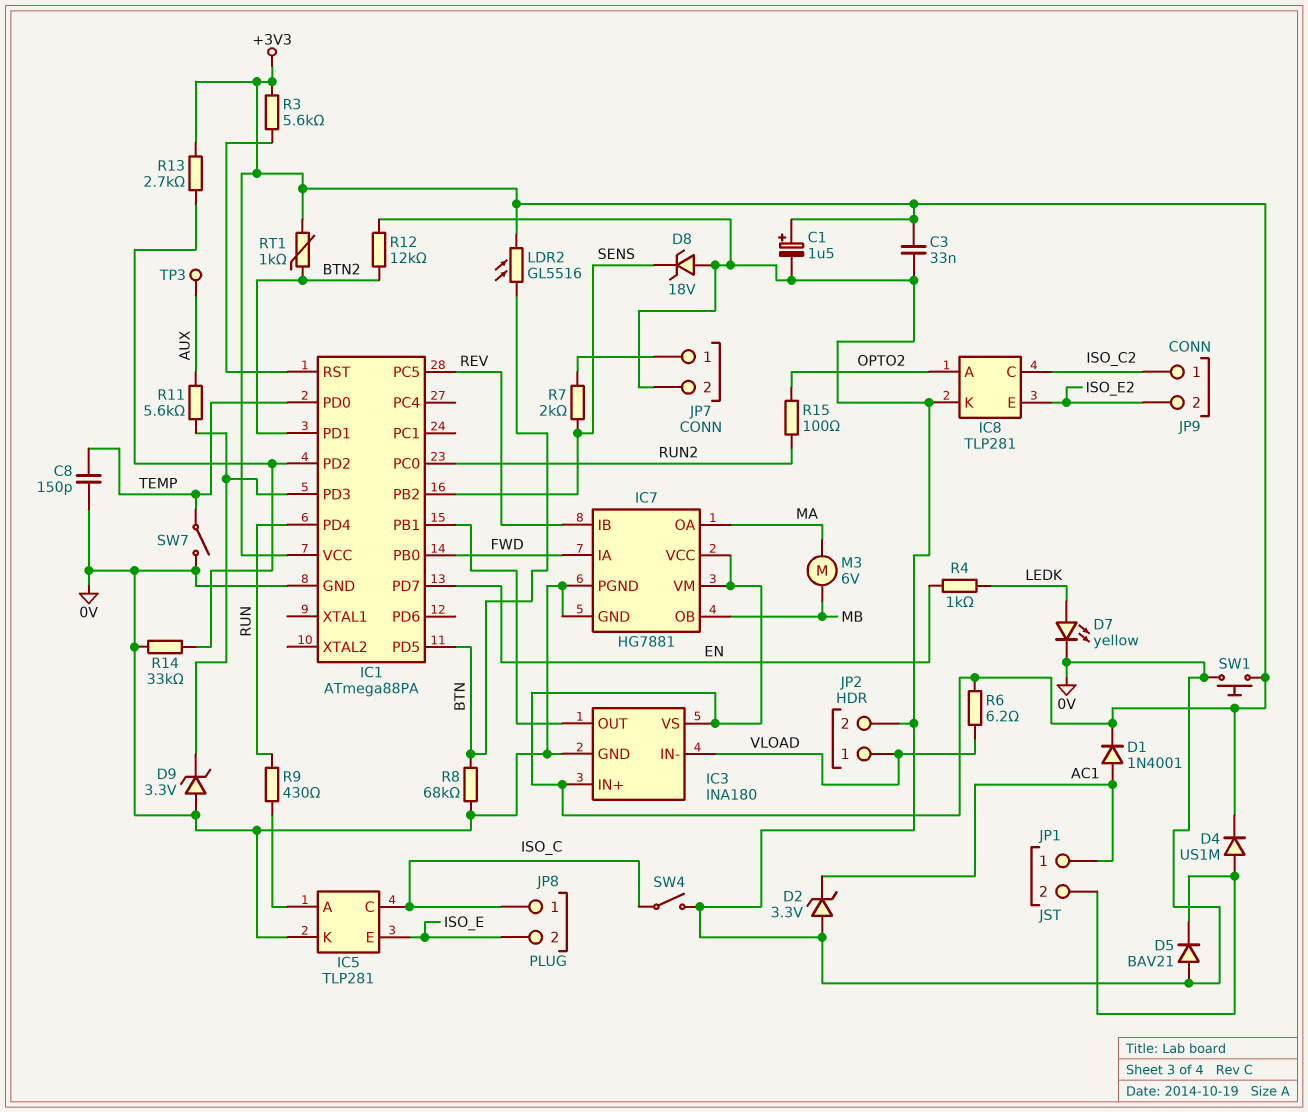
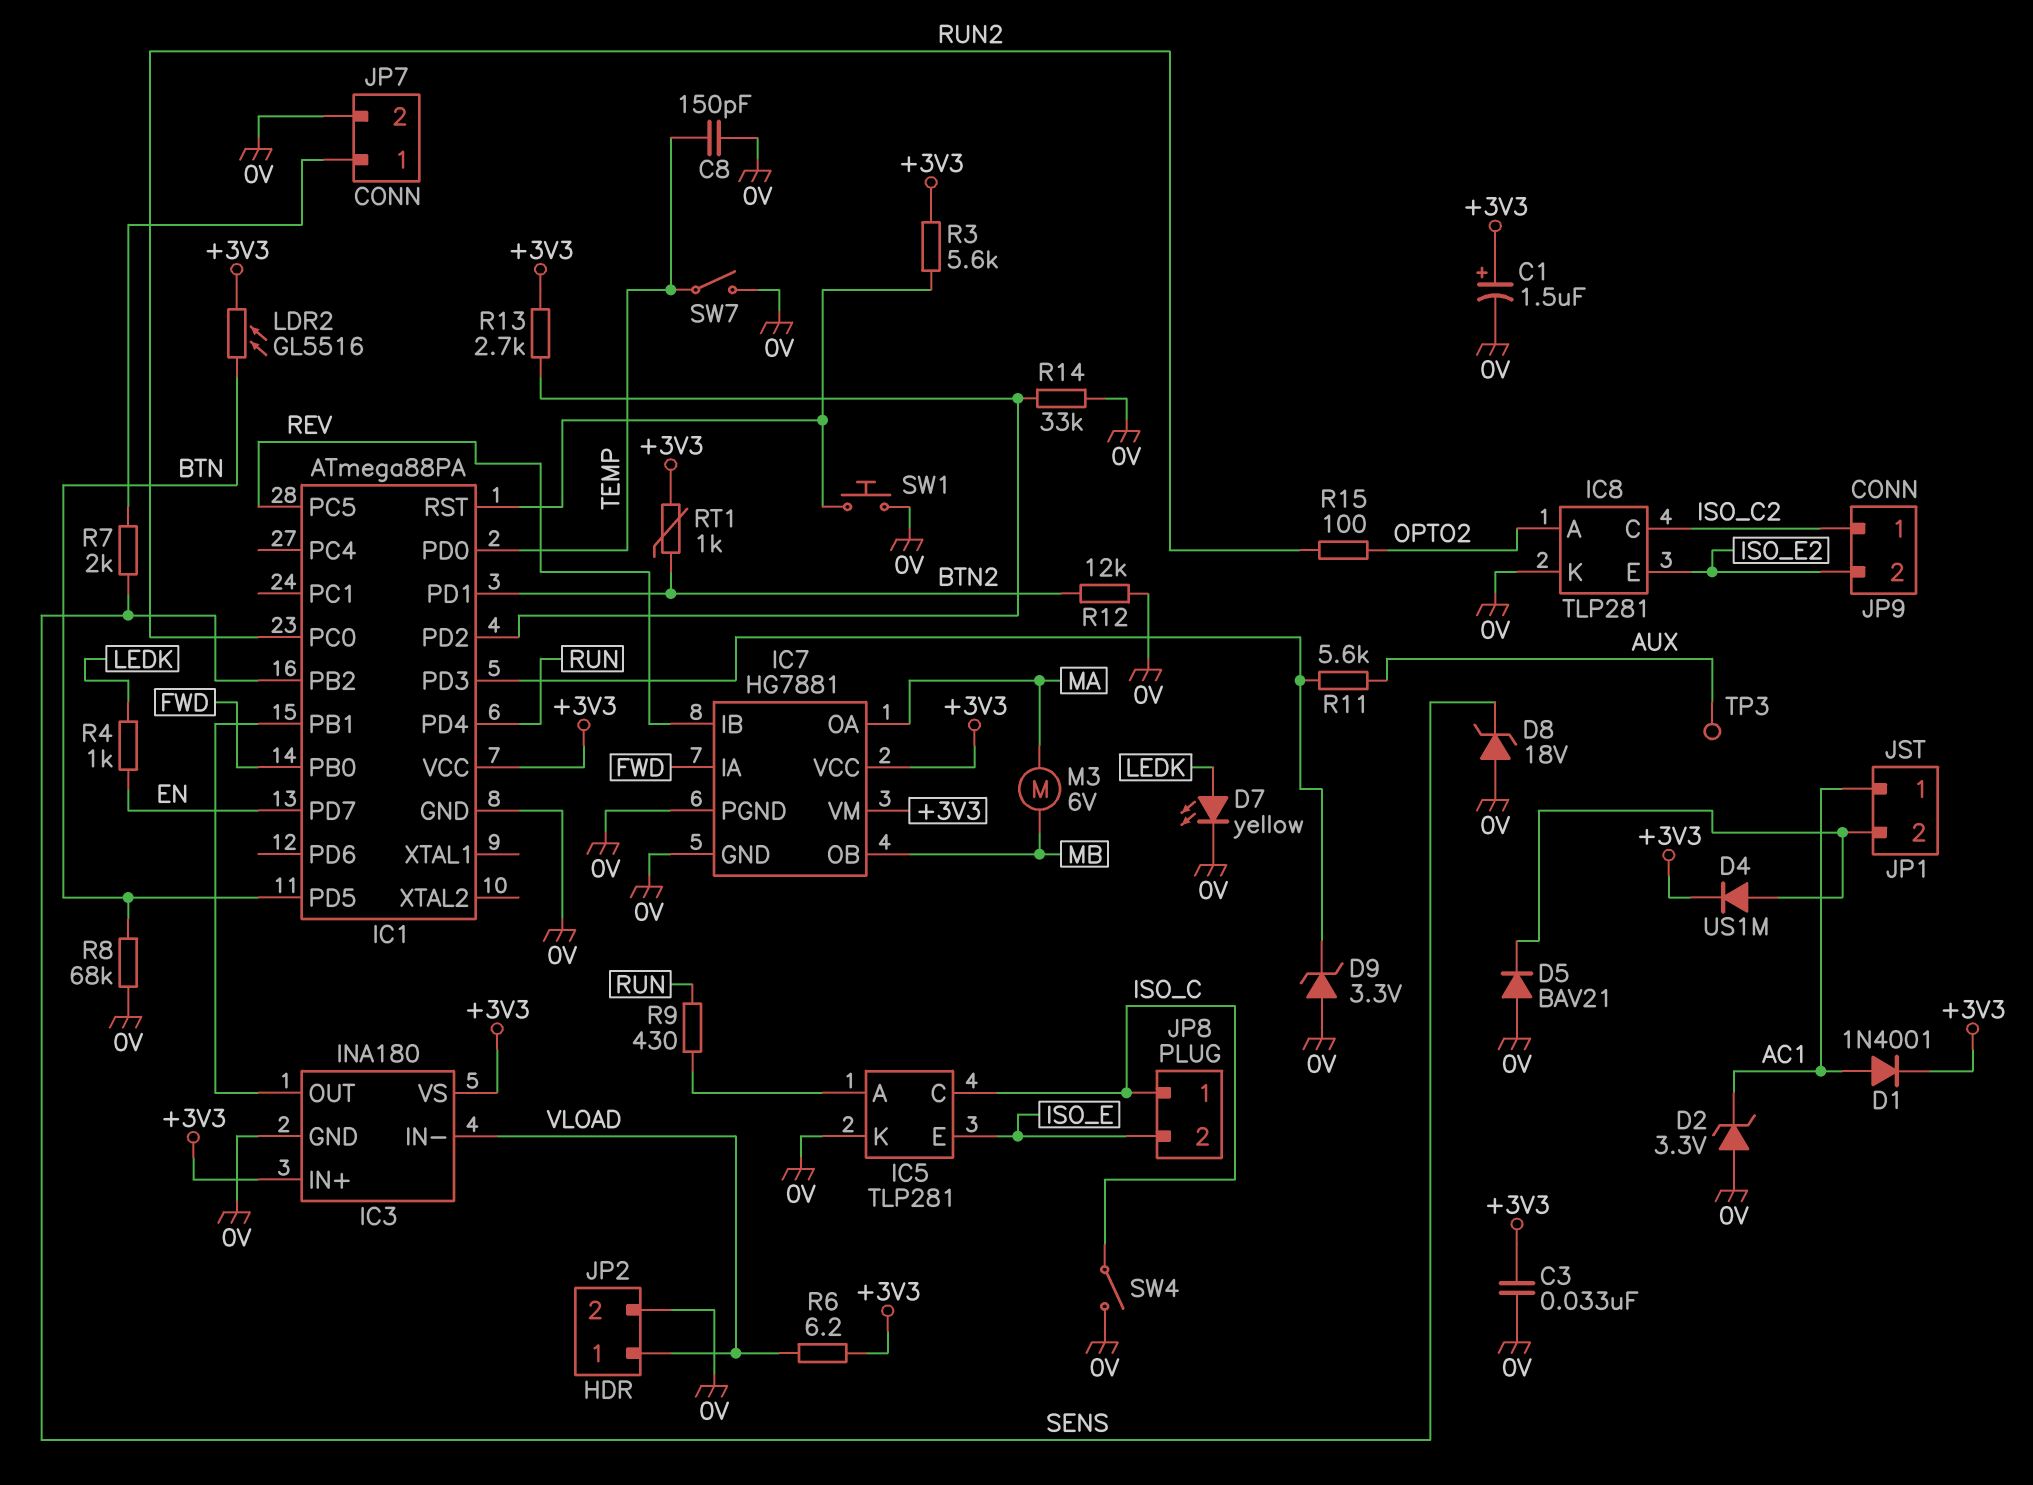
SW1: button (+3V3, 0V) -> button (0V, IC1/RST)

